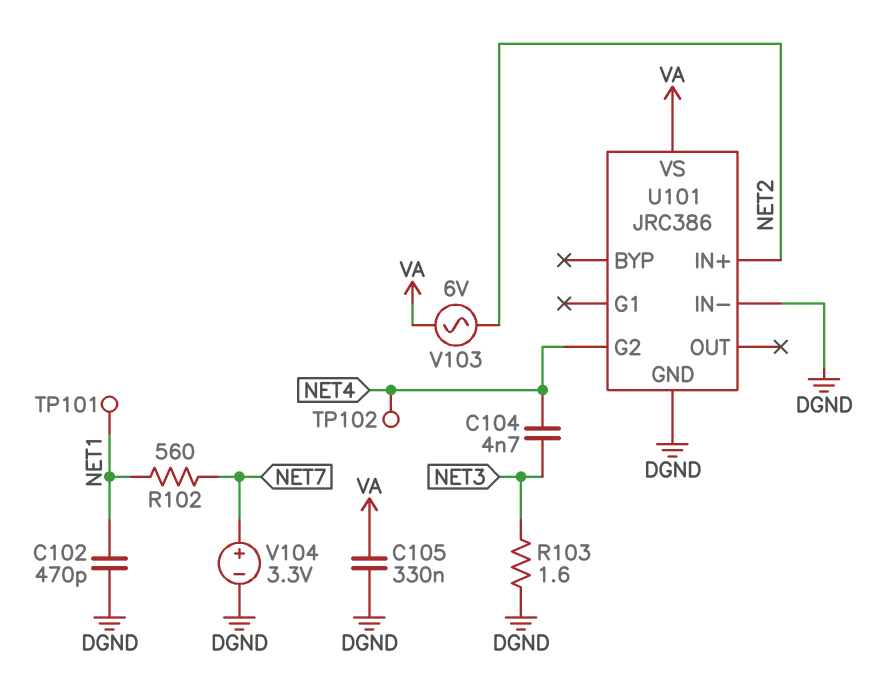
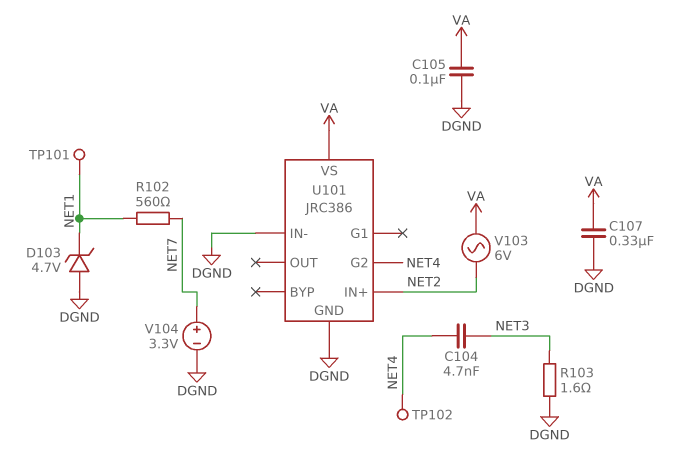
C102: 470pF (DGND, NET1) -> none
C105: 330nF (DGND, VA) -> 100nF (DGND, VA)
C107: none -> 330nF (DGND, VA)
D103: none -> zener 4.7V (A DGND, K NET1)

